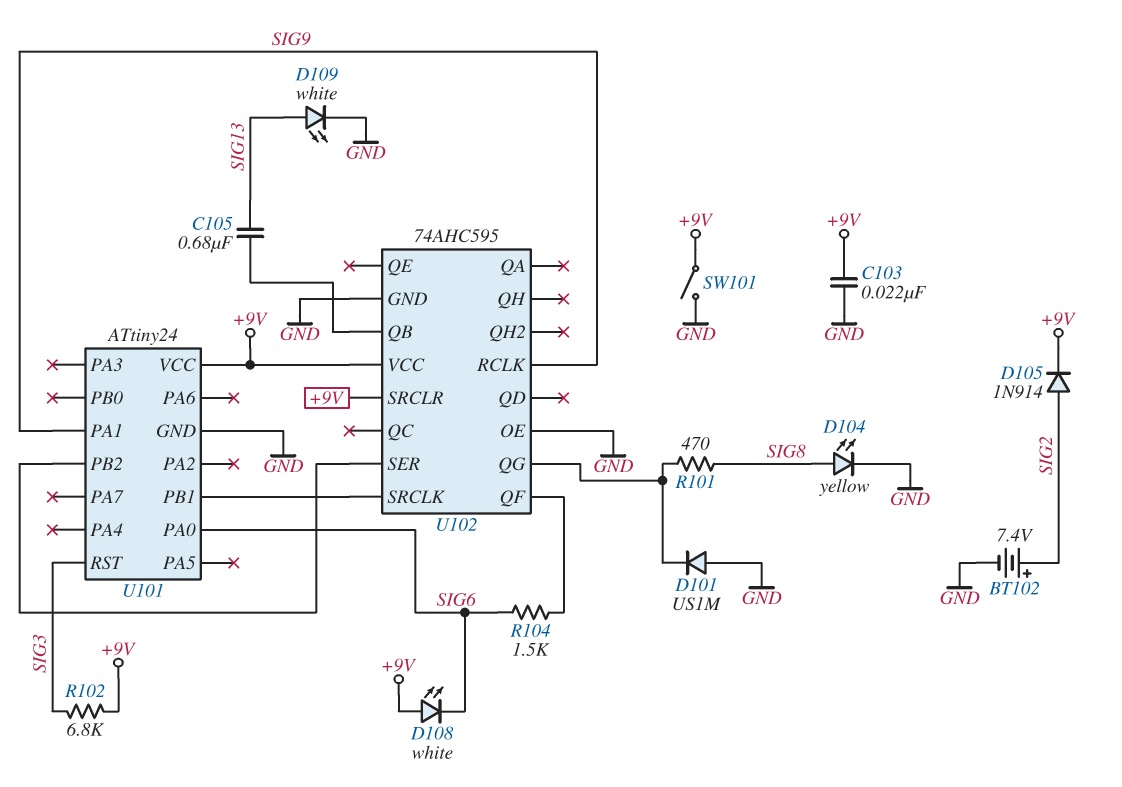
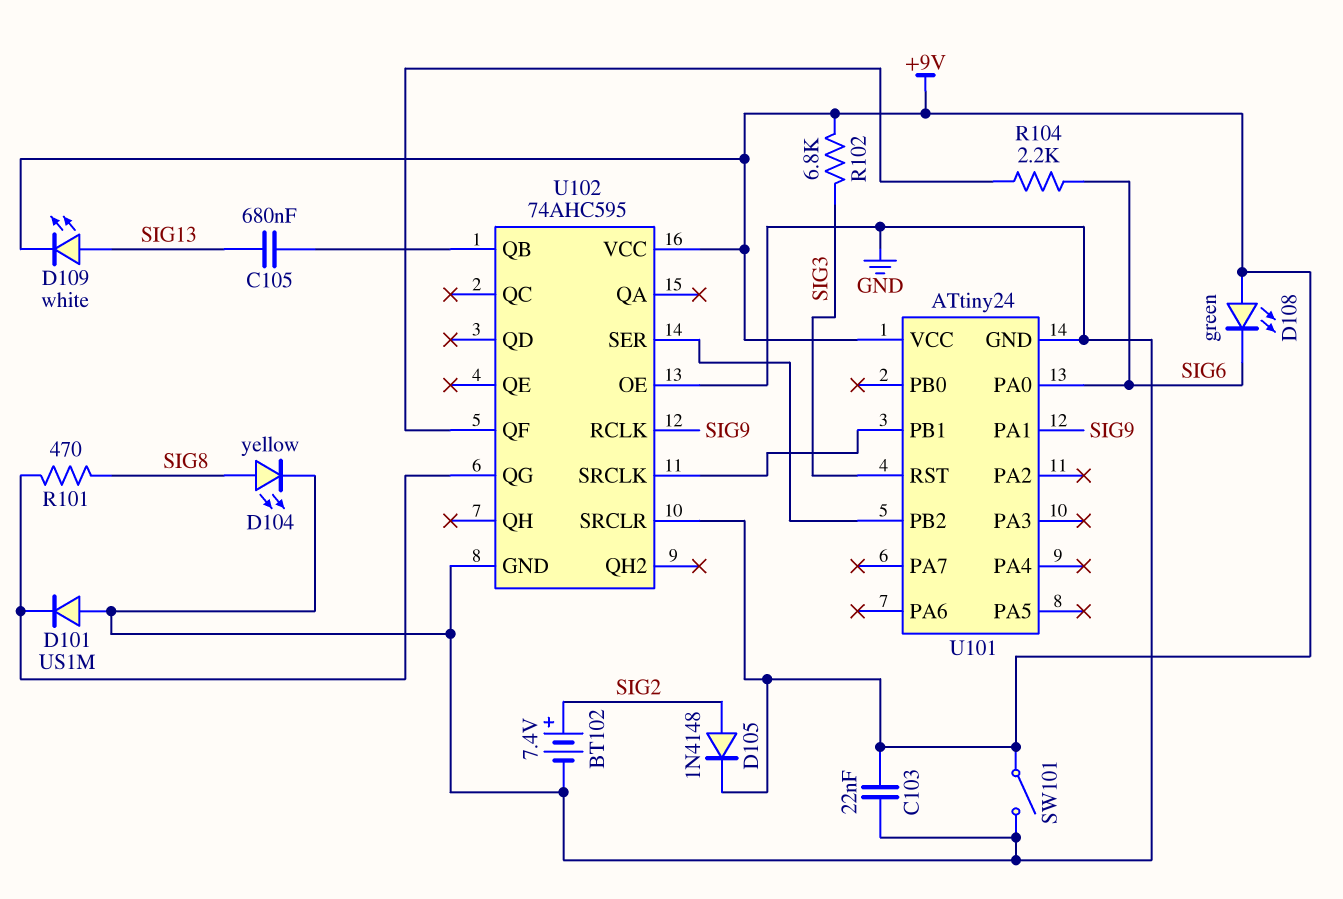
D105: diode 1N914 (A SIG2, K +9V) -> diode 1N4148 (A SIG2, K +9V)
D108: LED white (A +9V, K SIG6) -> LED green (A +9V, K SIG6)
D109: LED white (A SIG13, K GND) -> LED white (A SIG13, K +9V)
R104: 1.5k (SIG6, U102/QF) -> 2.2k (SIG6, U102/QF)

